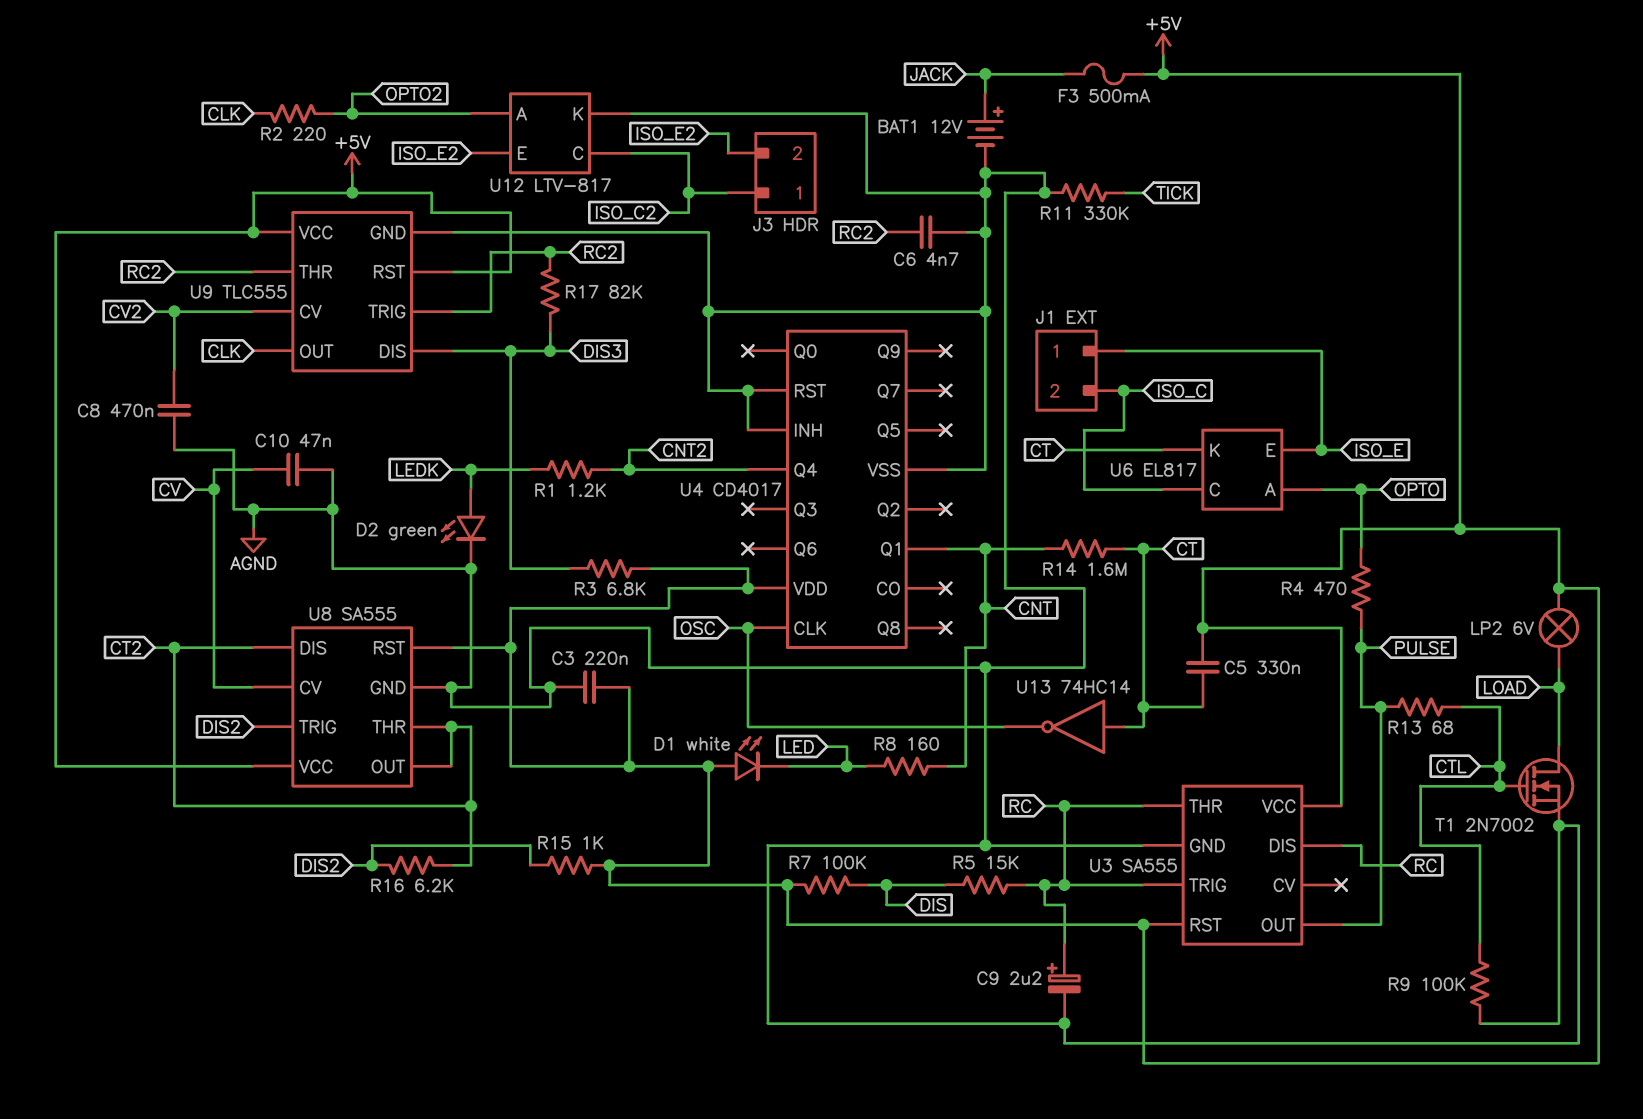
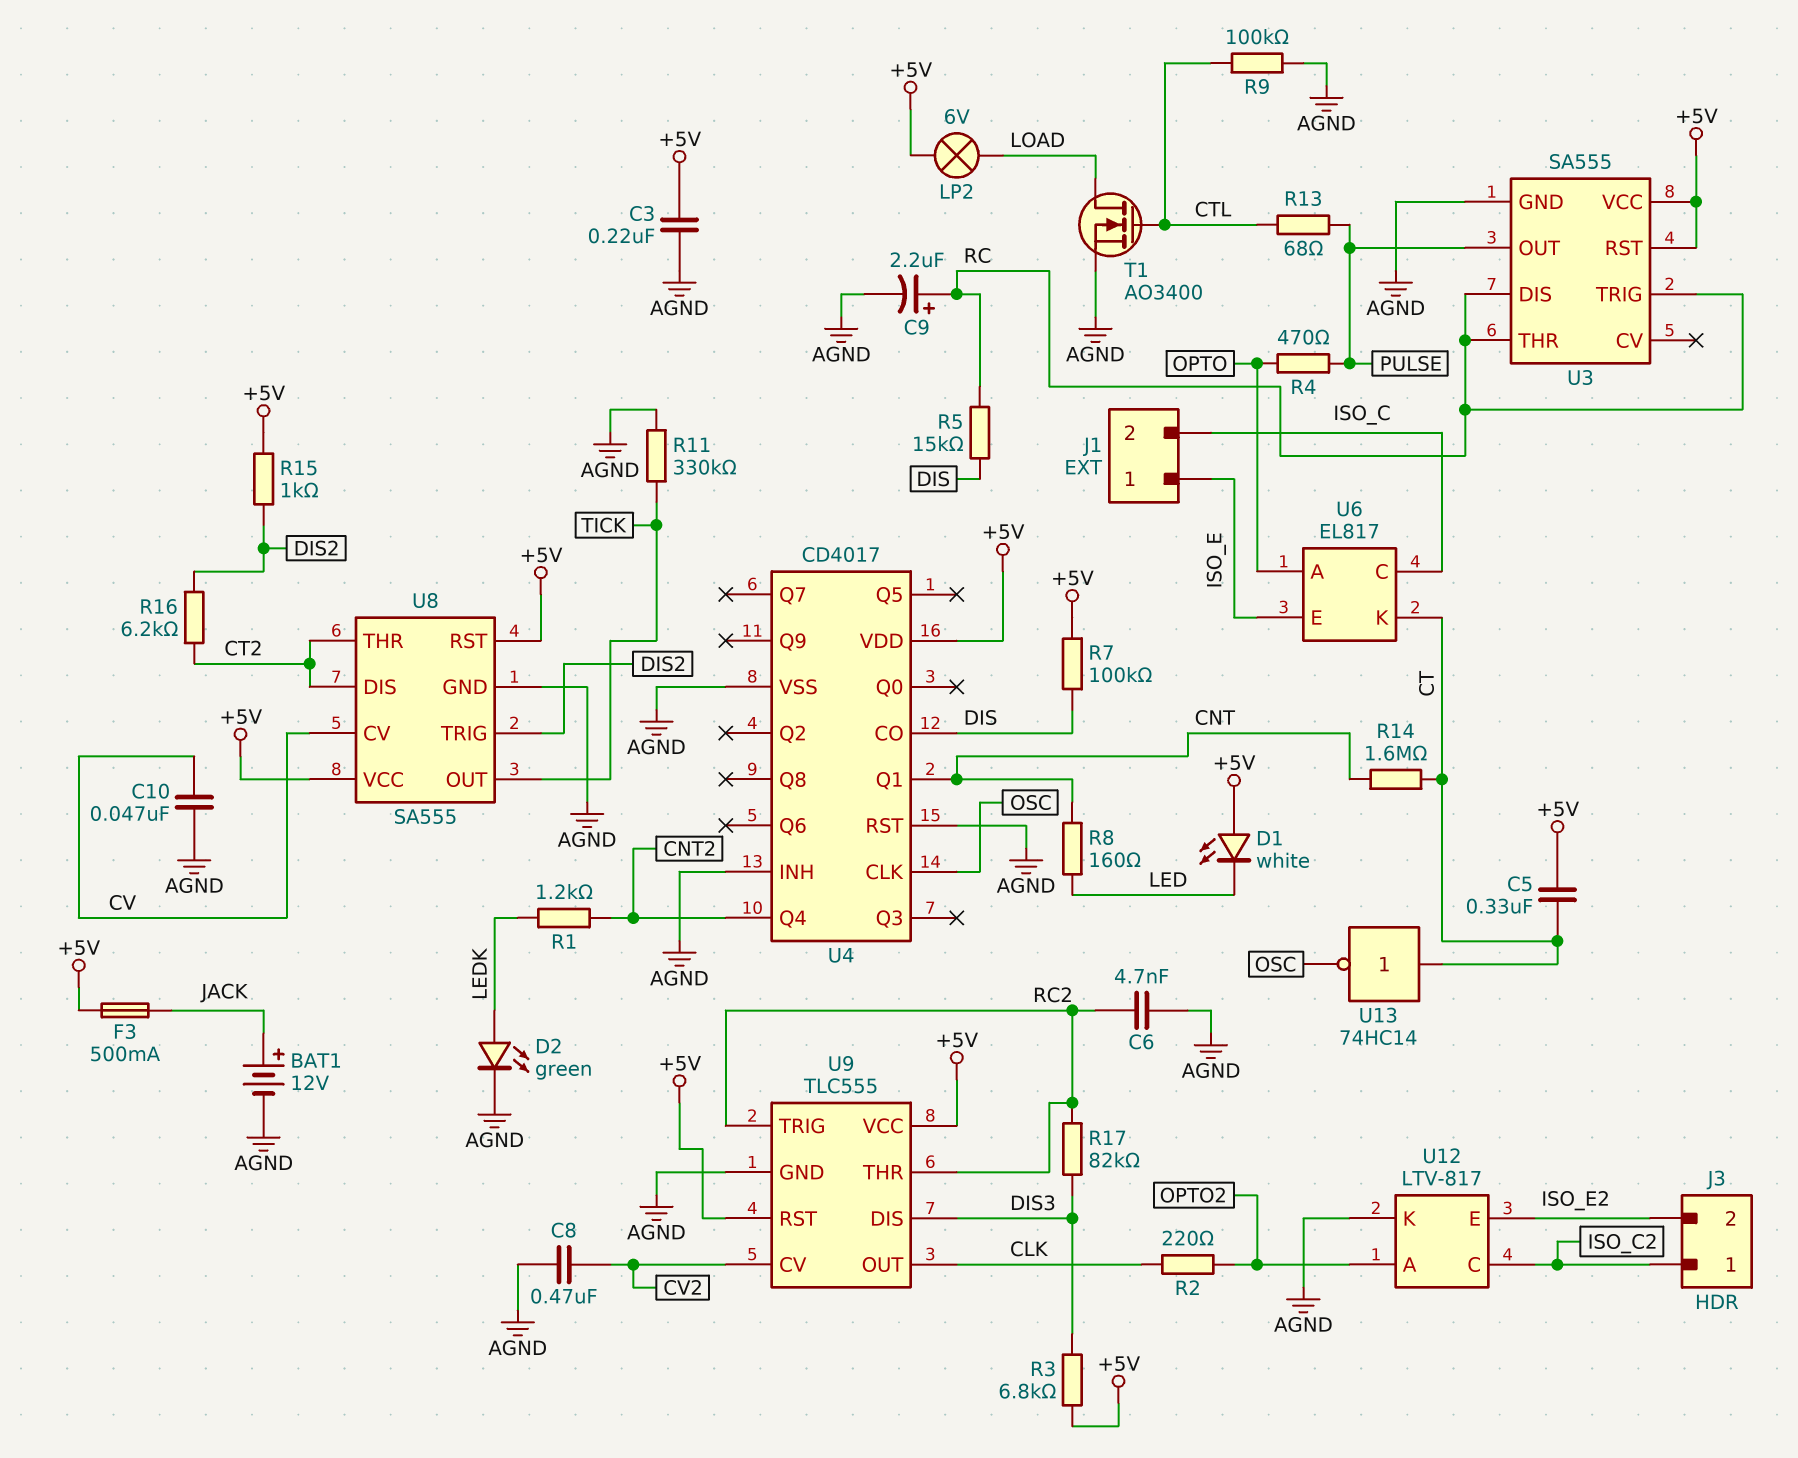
T1: NMOS 2N7002 (G CTL, D LOAD, S AGND) -> NMOS AO3400 (G CTL, D LOAD, S AGND)
U4 pin CO: none -> DIS
U8 pin OUT: CT2 -> TICK

